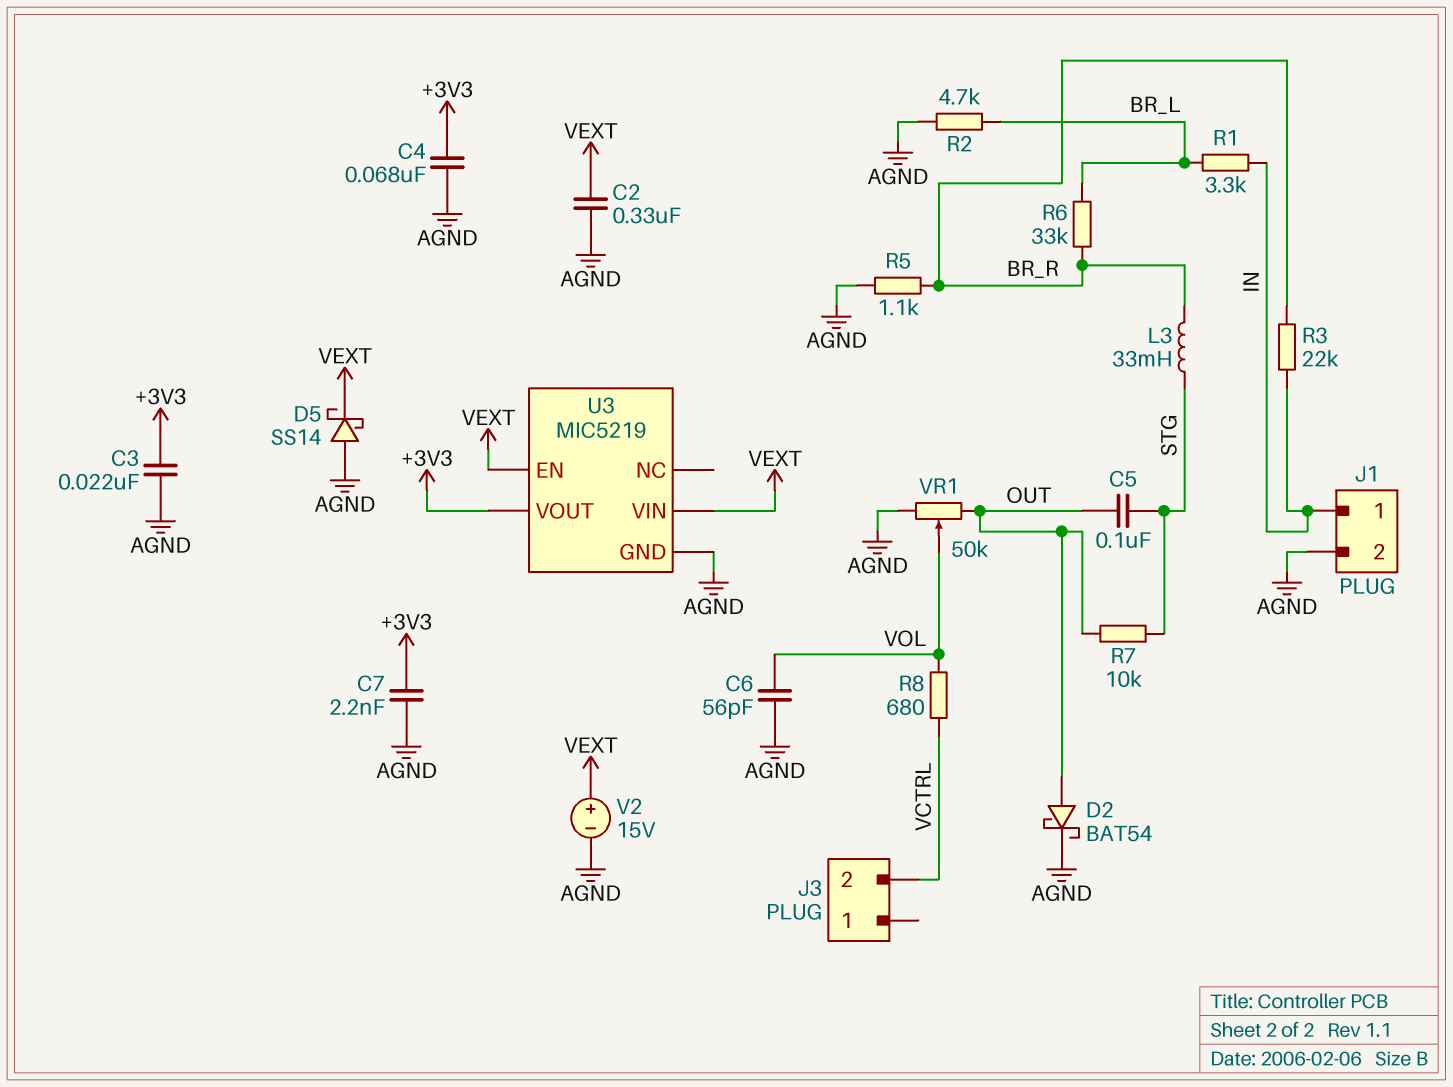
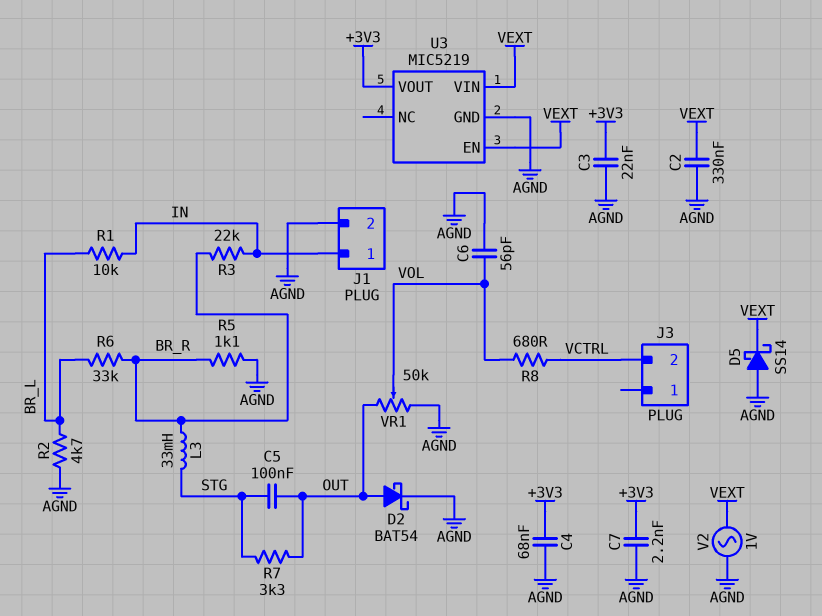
R1: 3.3k (BR_L, IN) -> 10k (BR_L, IN)
R7: 10k (OUT, STG) -> 3.3k (OUT, STG)
V2: 15V (plus VEXT, minus AGND) -> AC 1V (AGND, VEXT)

